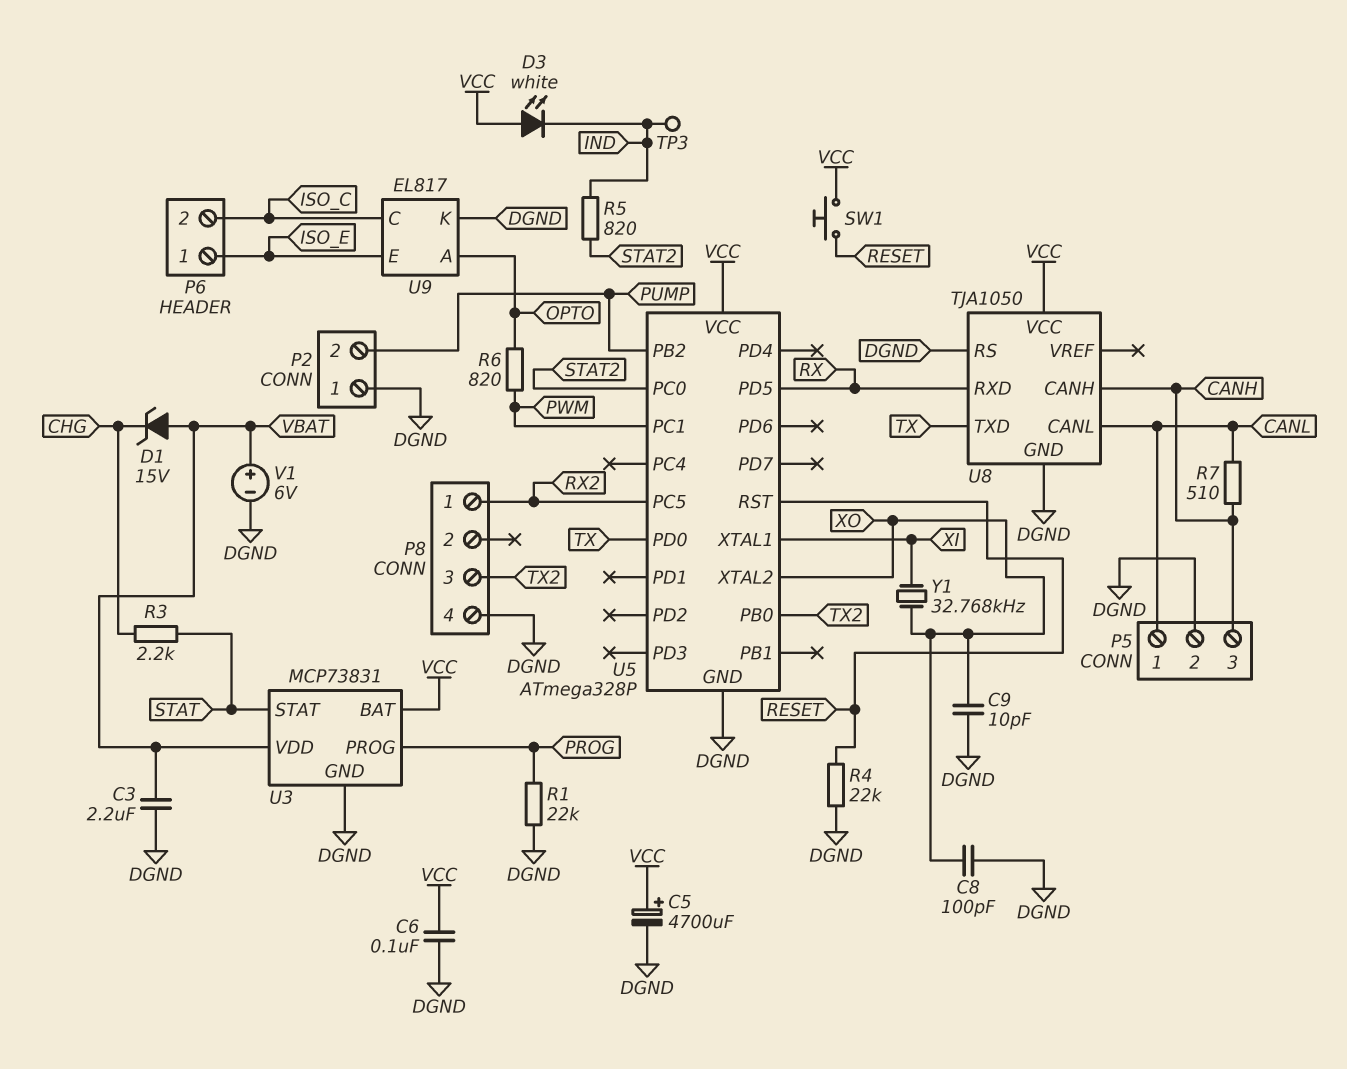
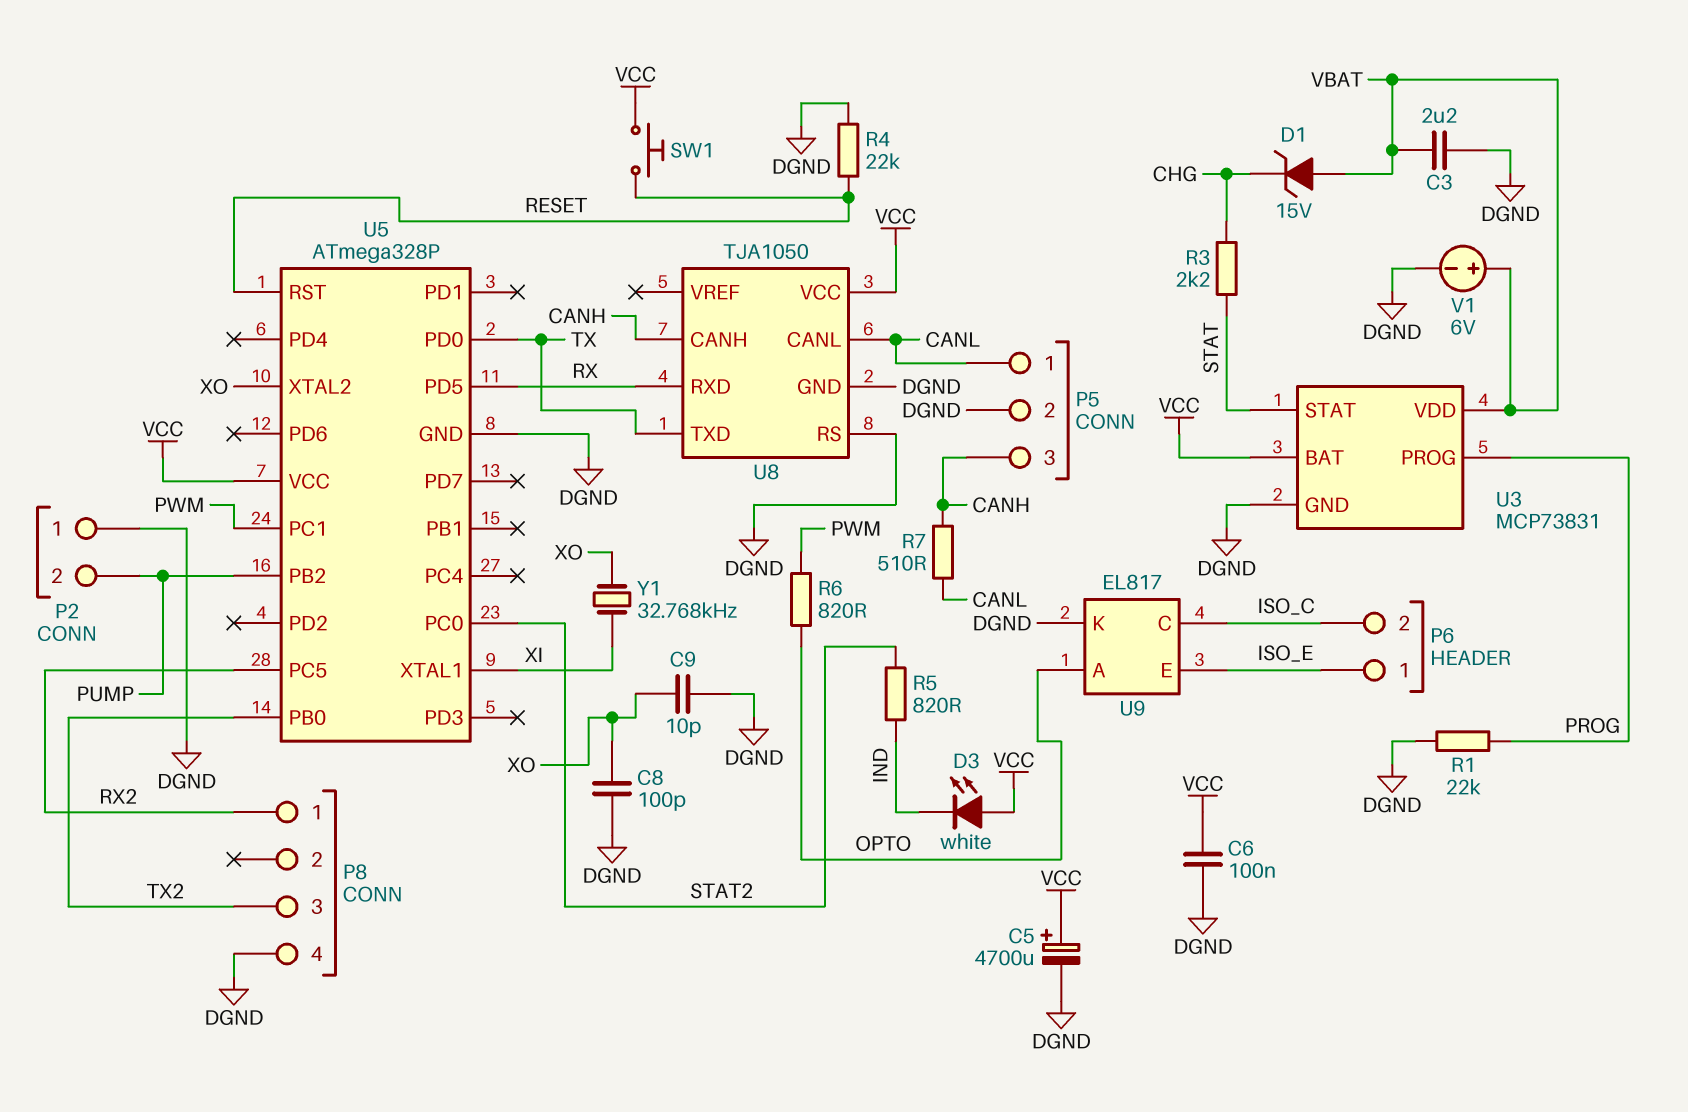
TP3: test point (IND) -> none

